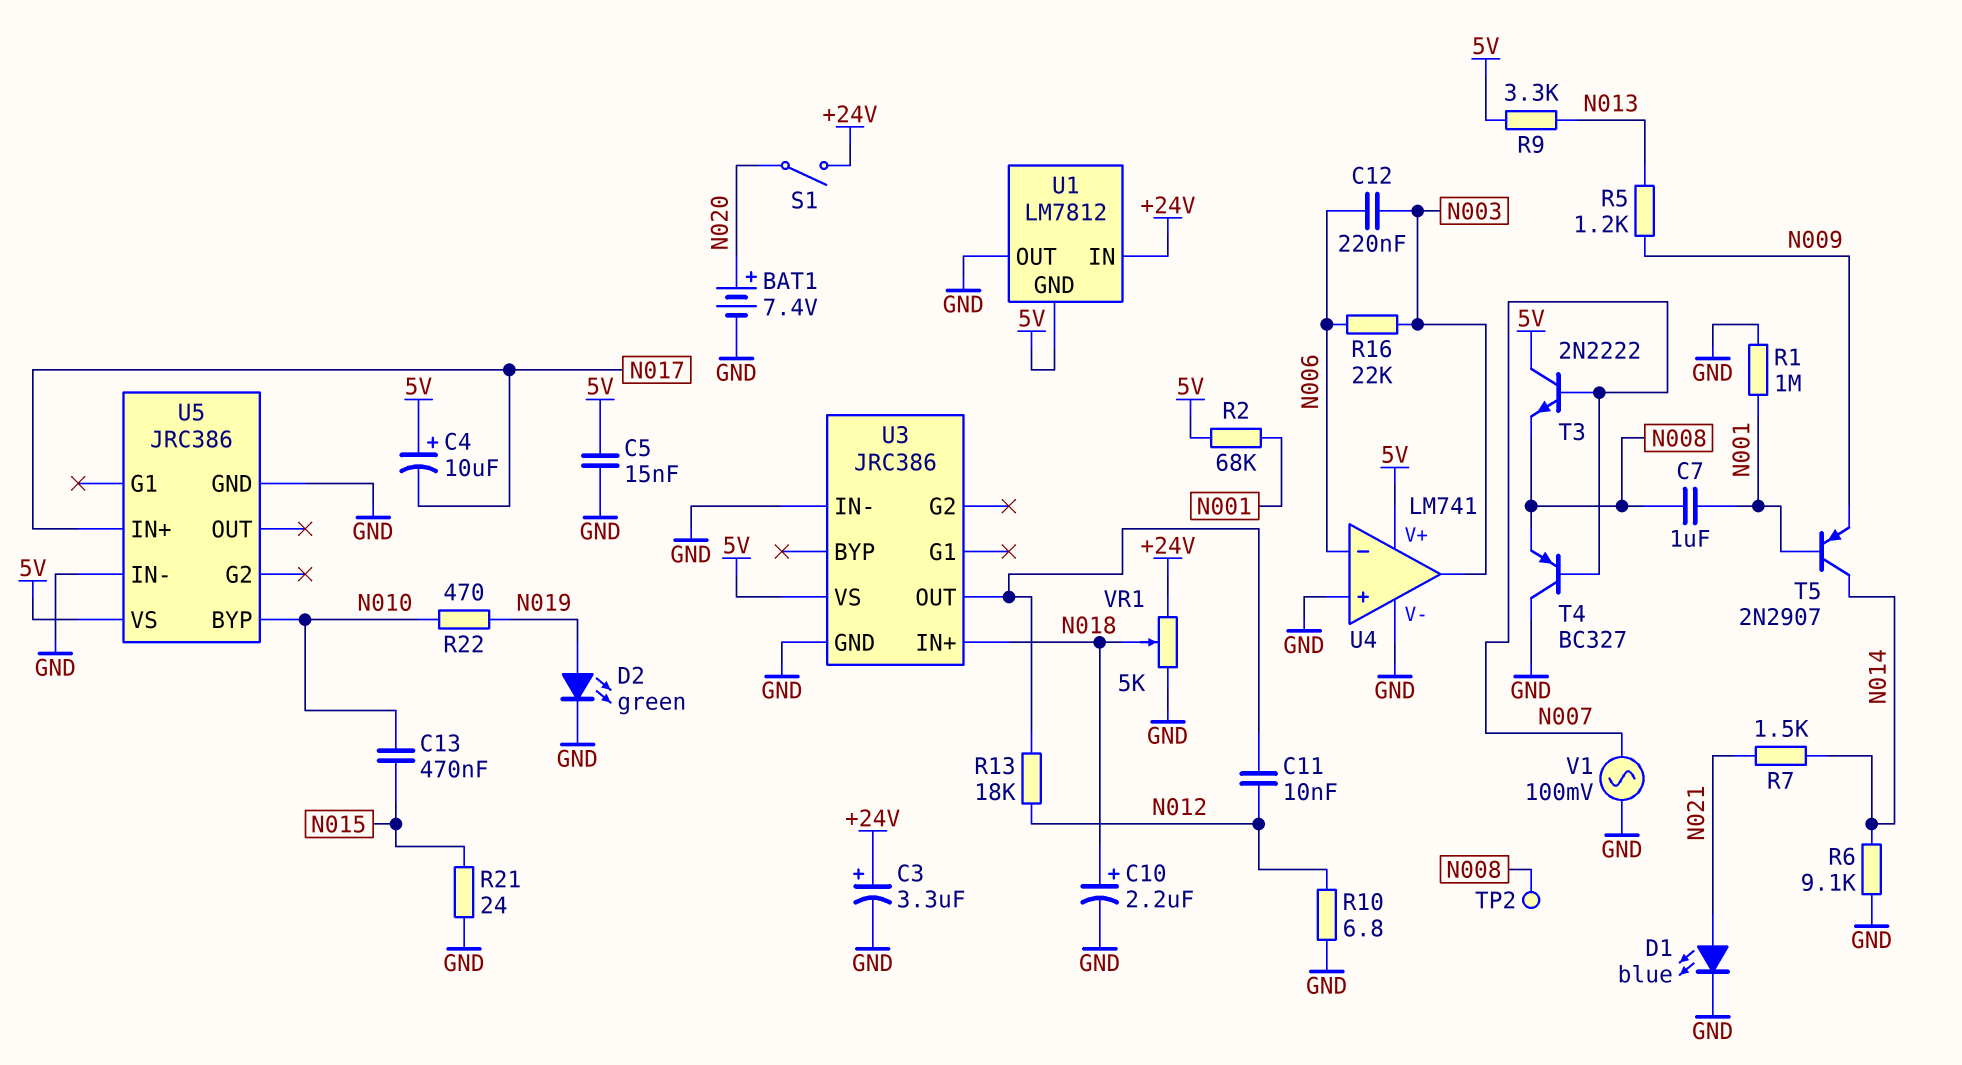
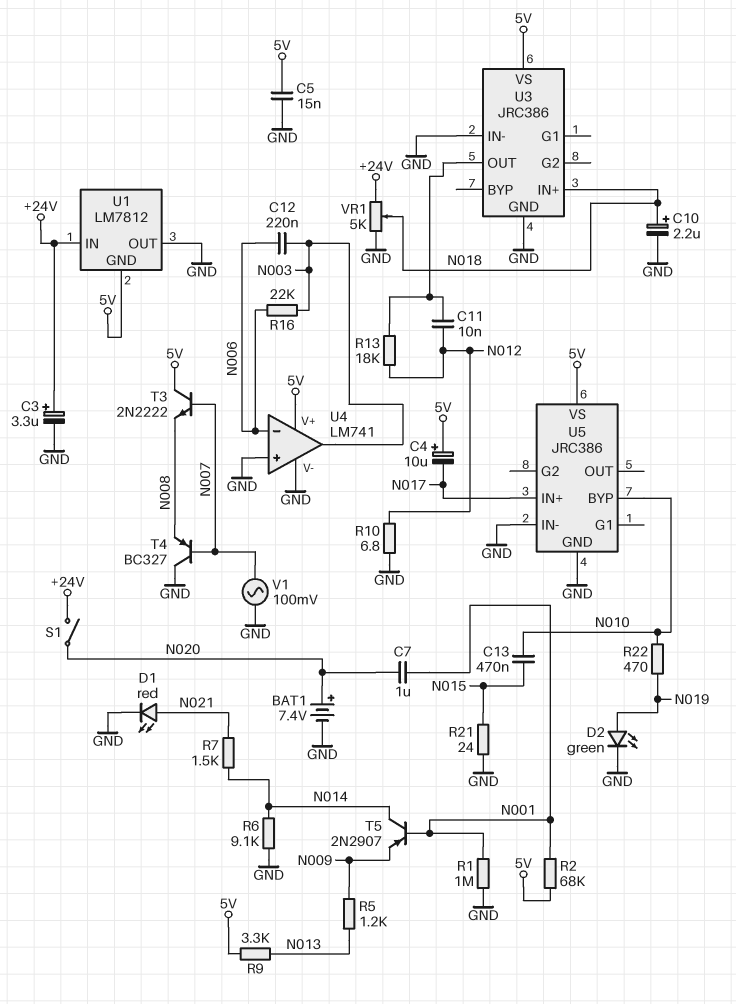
C7: 1uF (N001, N008) -> 1uF (N001, N020)
D1: LED blue (A N021, K GND) -> LED red (A N021, K GND)
TP2: test point (N008) -> none

